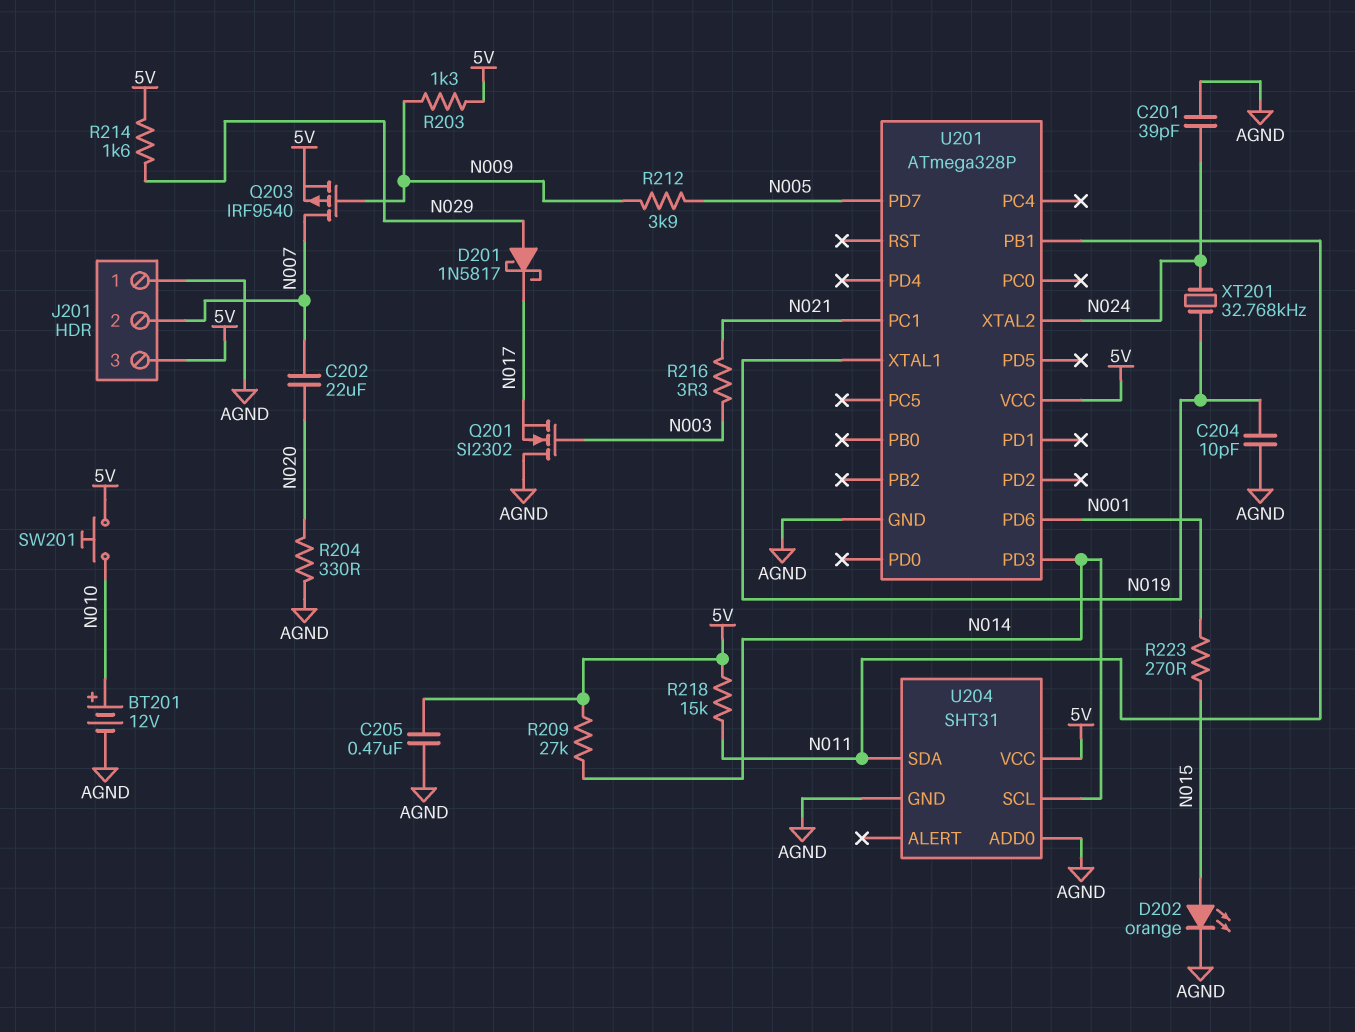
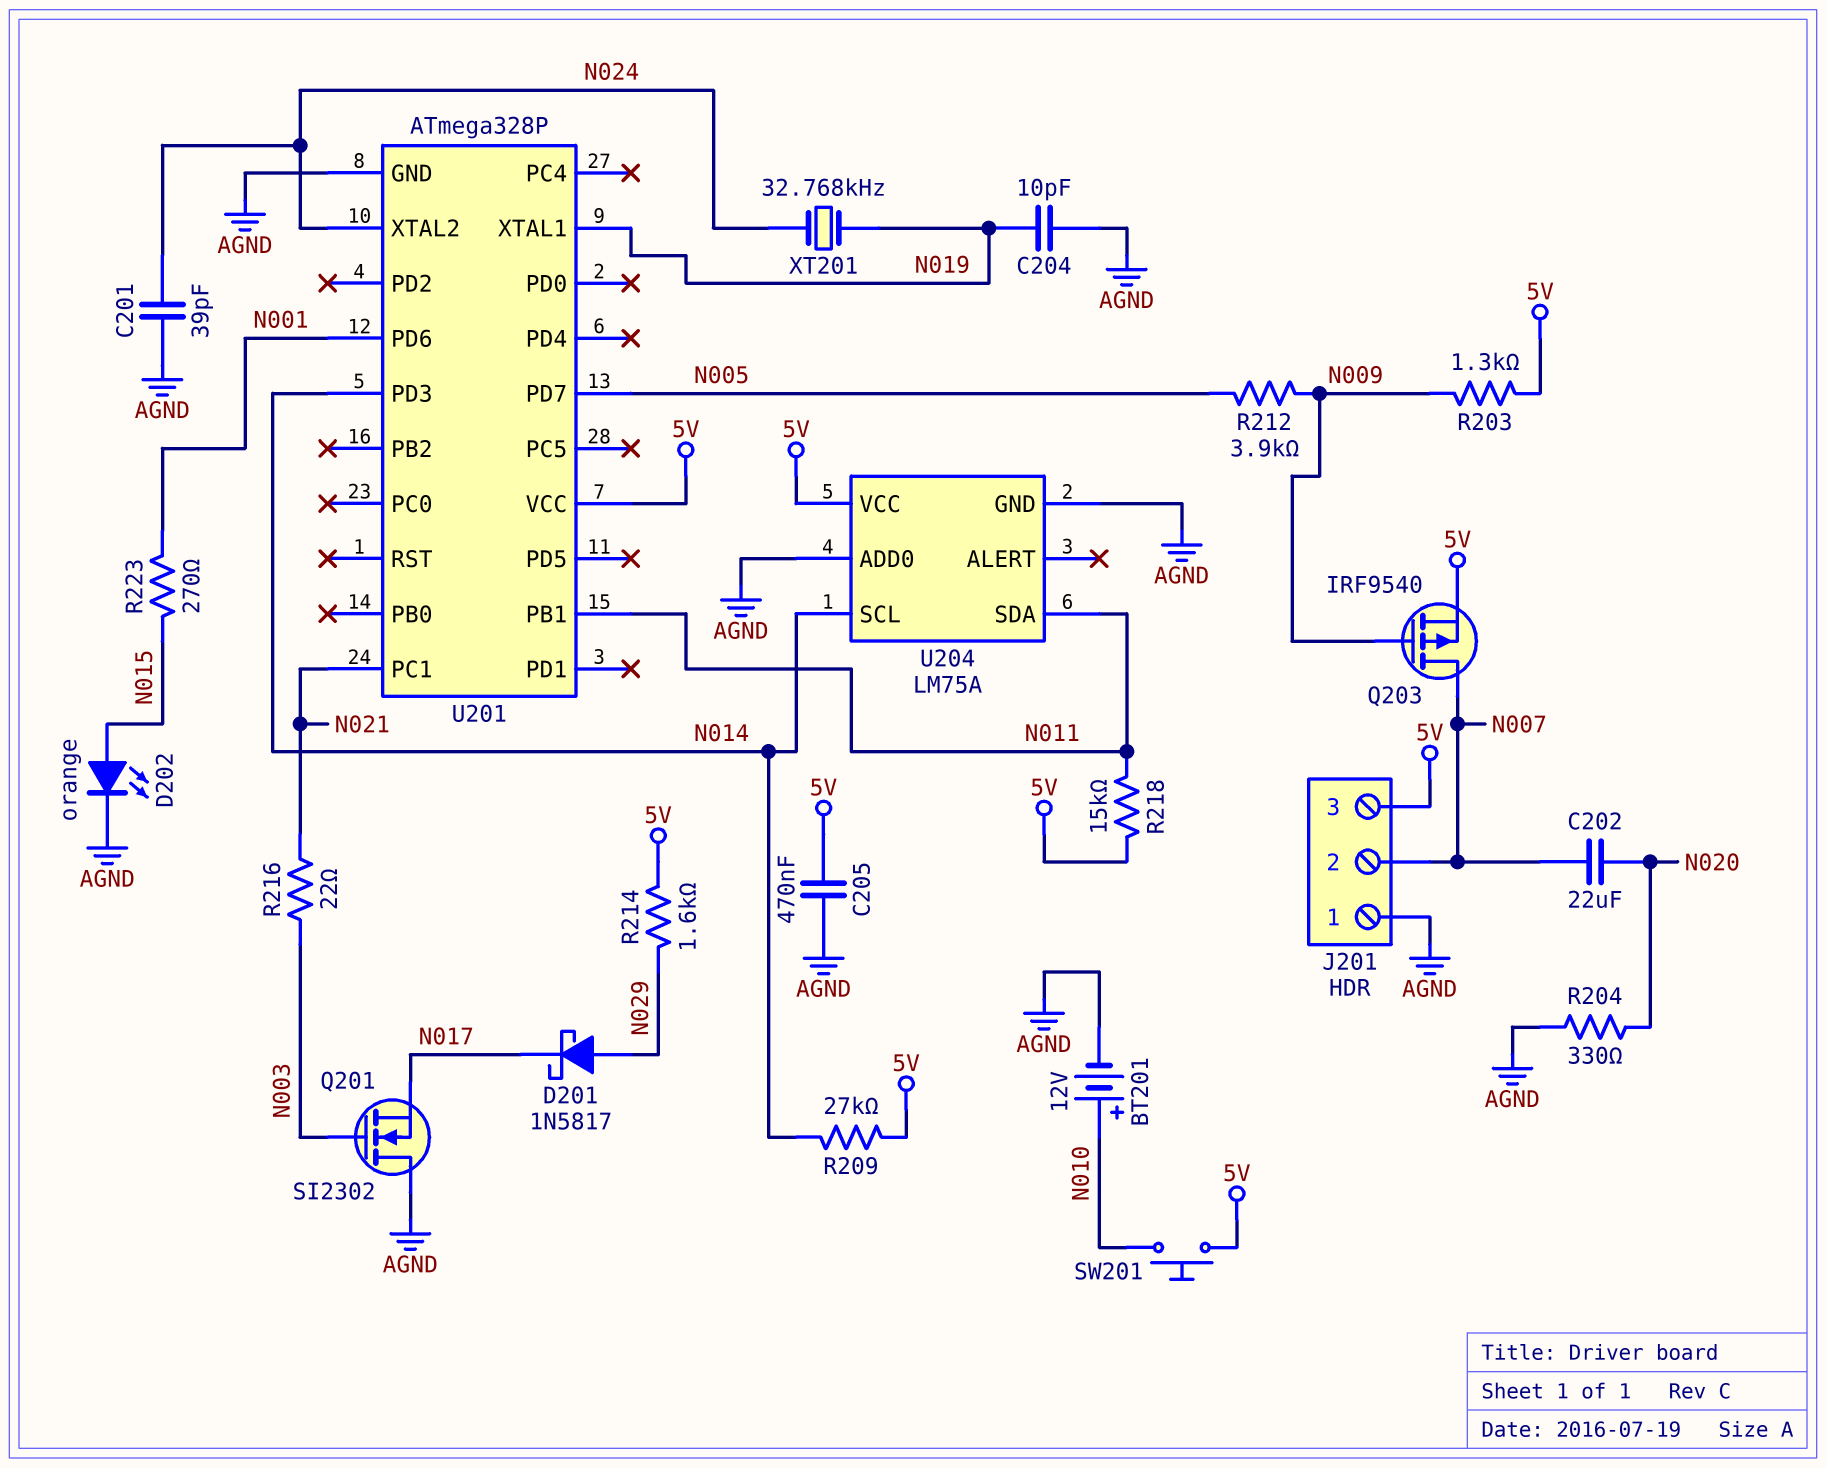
R216: 3.3 (N003, N021) -> 22 (N003, N021)
U204: SHT31 -> LM75A

